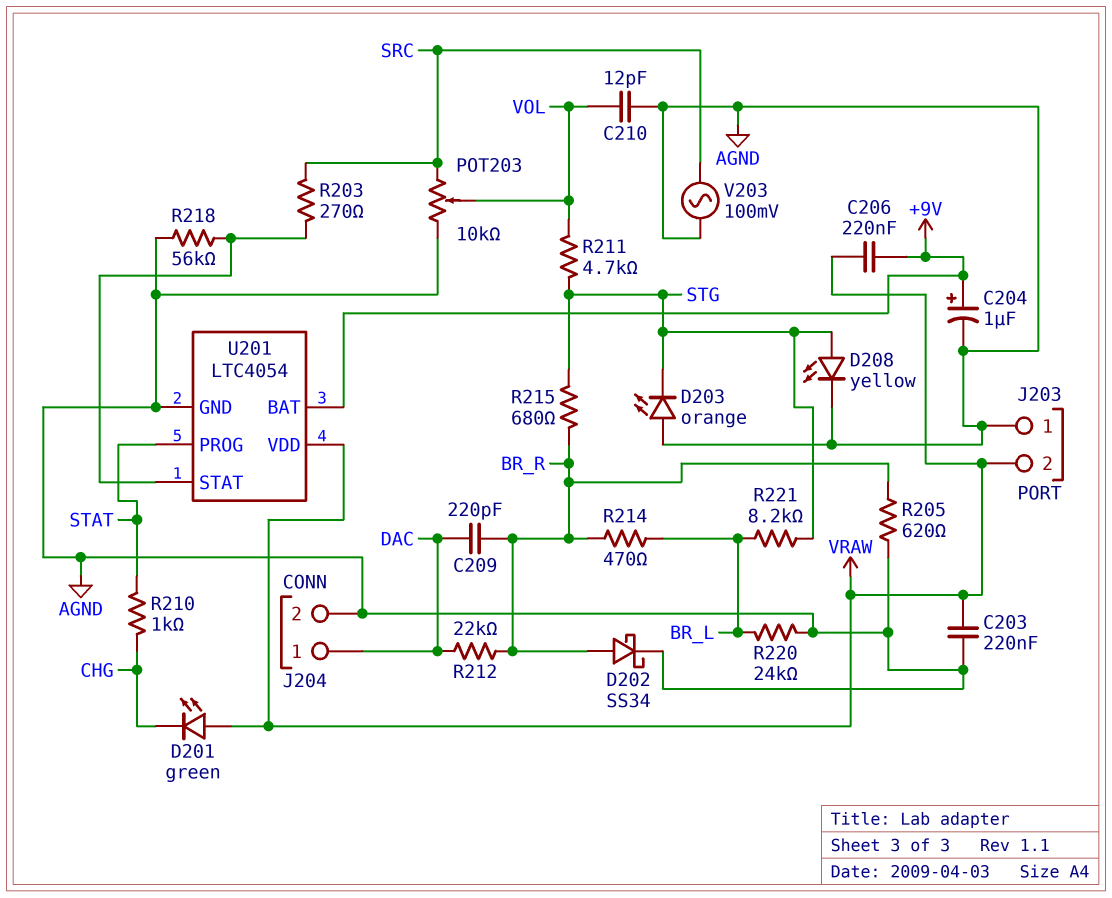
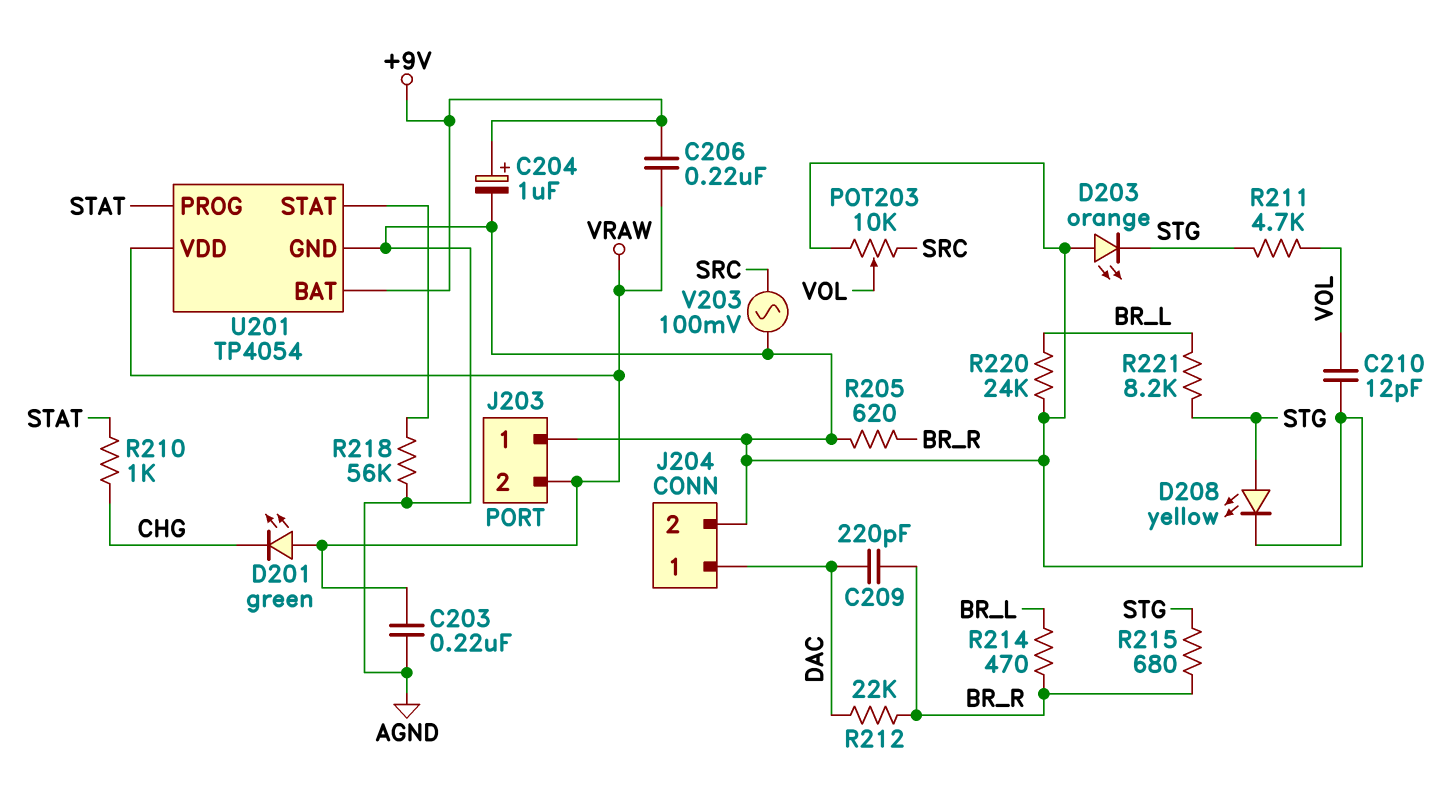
D202: schottky SS34 (A BR_R, K AGND) -> none
R203: 270 (SRC, U201/STAT) -> none
U201: LTC4054 -> TP4054

